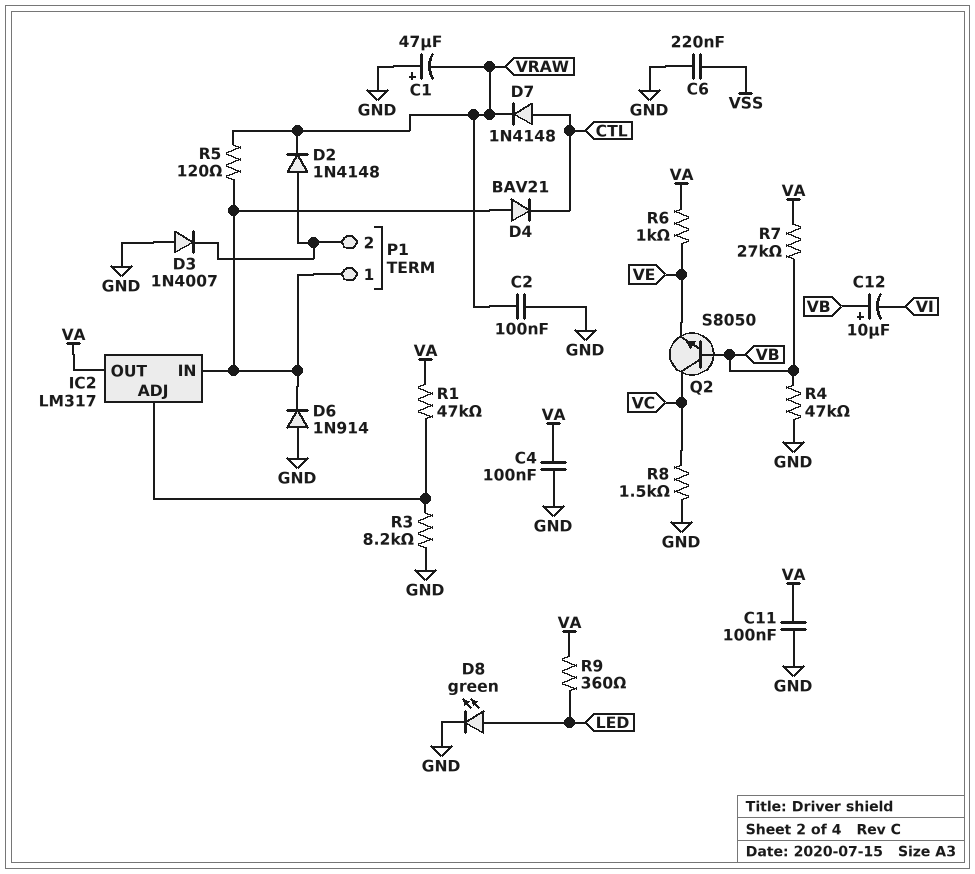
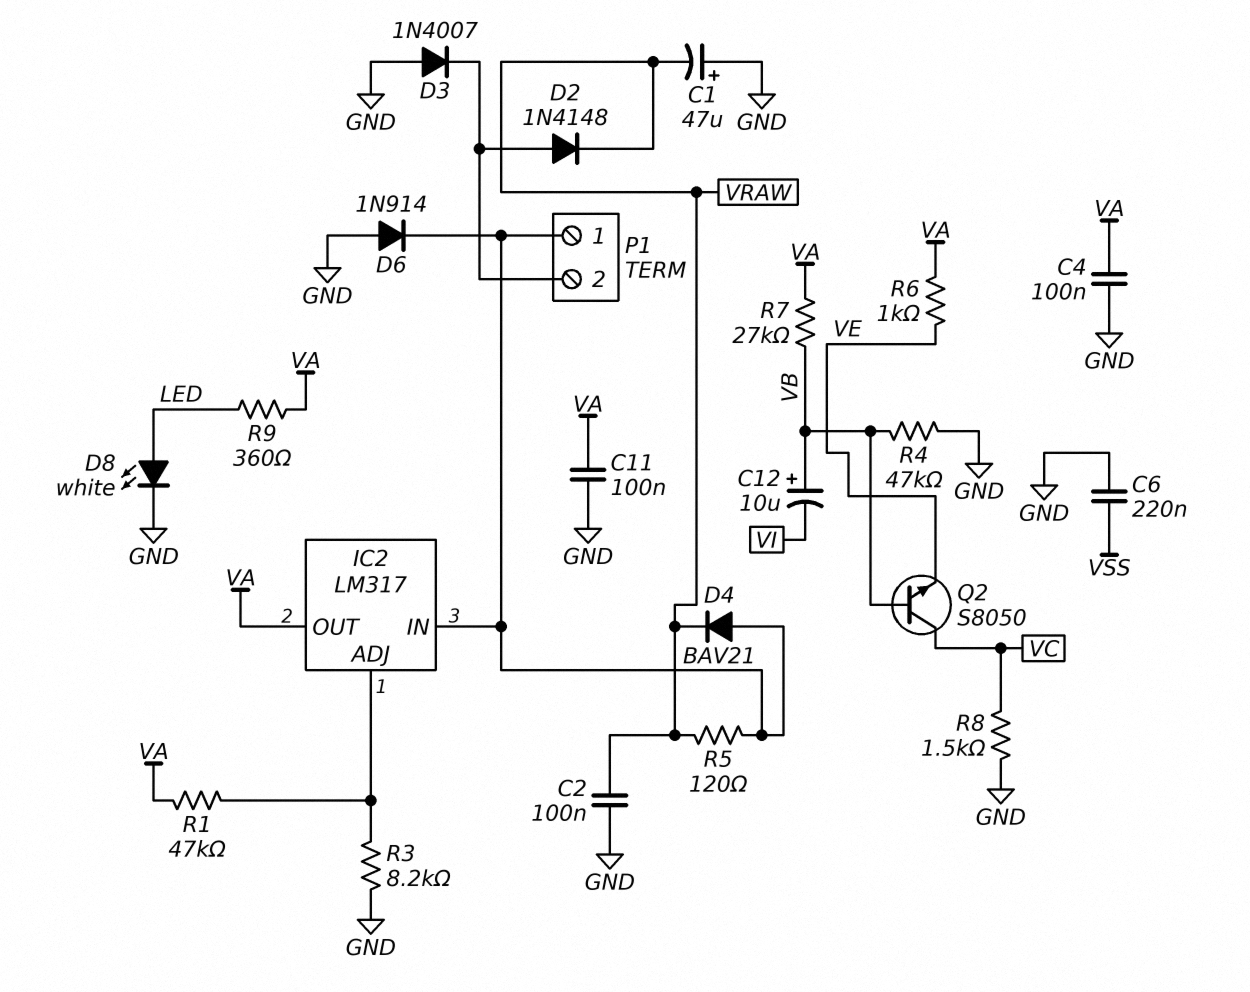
D4: diode BAV21 (A IC2/IN, K CTL) -> diode BAV21 (A IC2/IN, K VRAW)
D7: diode 1N4148 (A CTL, K VRAW) -> none
D8: LED green (A LED, K GND) -> LED white (A LED, K GND)

